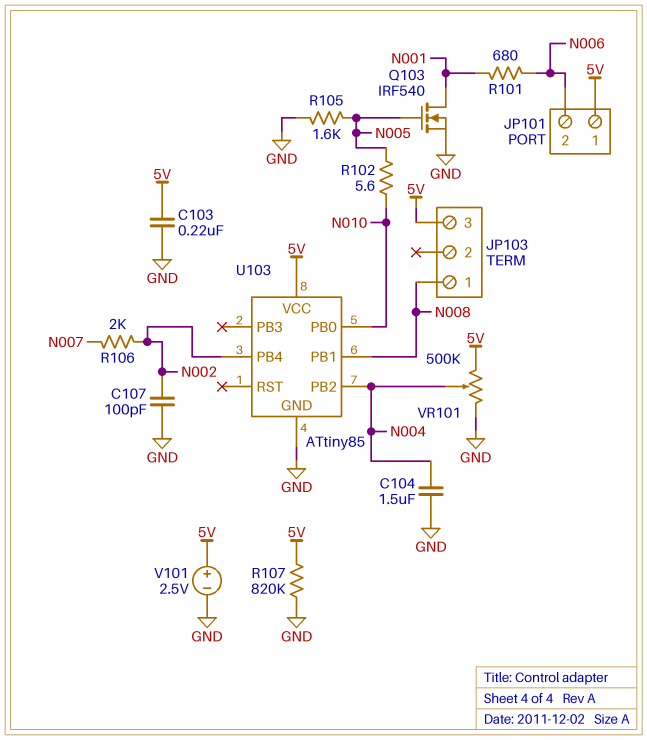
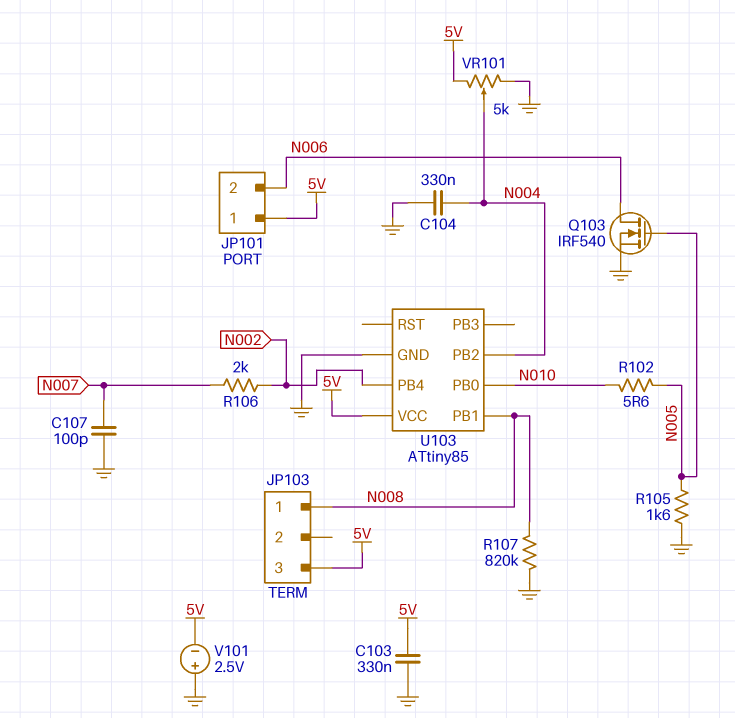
C103: 220nF (5V, GND) -> 330nF (5V, GND)
C104: 1.5uF (GND, N004) -> 330nF (GND, N004)
C107: 100pF (GND, N002) -> 100pF (GND, N007)
Q103: NMOS IRF540 (G N005, D N001, S GND) -> NMOS IRF540 (G N005, D N006, S GND)
R101: 680 (N001, N006) -> none
R107: 820k (5V, GND) -> 820k (GND, N008)
V101: 2.5V (plus 5V, minus GND) -> 2.5V (plus GND, minus 5V)
VR101: 500k (5V, GND, wiper N004) -> 5k (5V, GND, wiper N004)

